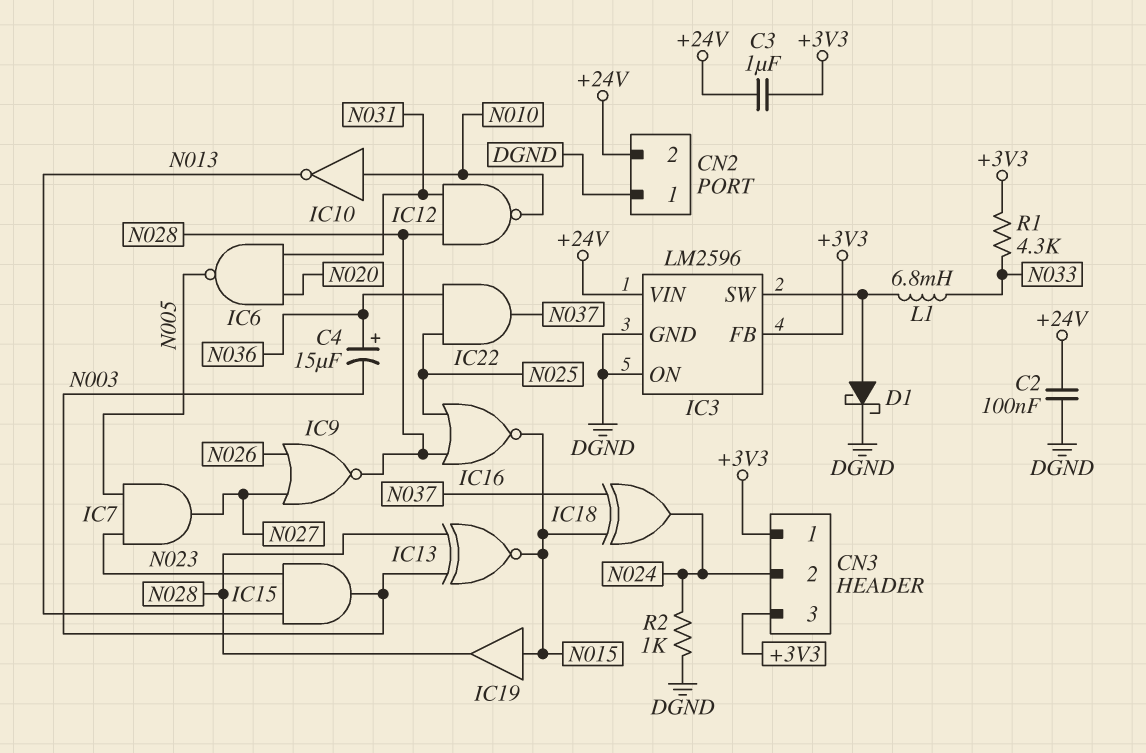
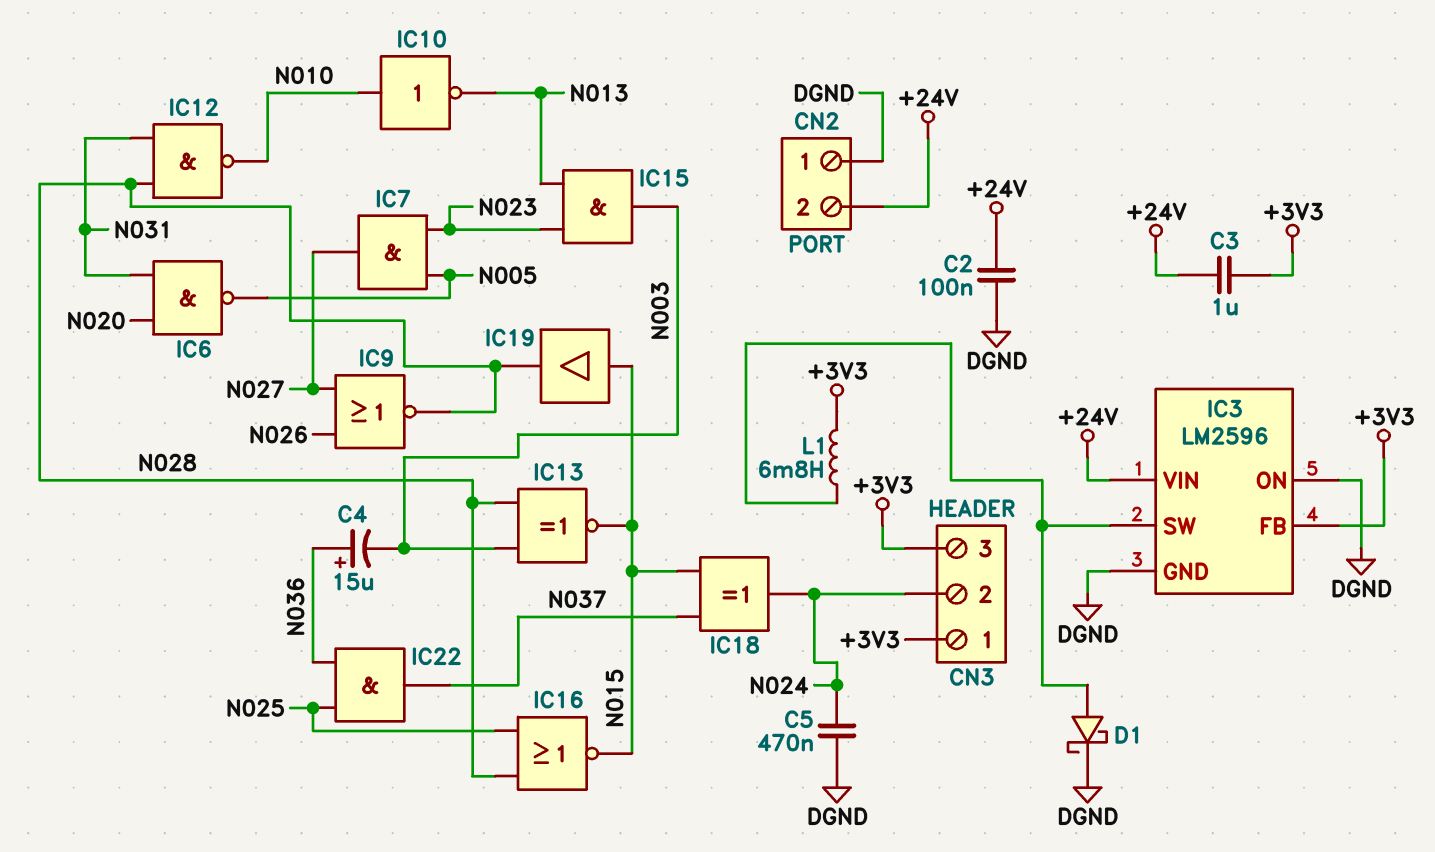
C5: none -> 470nF (DGND, N024)
L1: 6.8mH (IC3/SW, N033) -> 6.8mH (+3V3, IC3/SW)
R1: 4.3k (+3V3, N033) -> none
R2: 1k (DGND, N024) -> none

